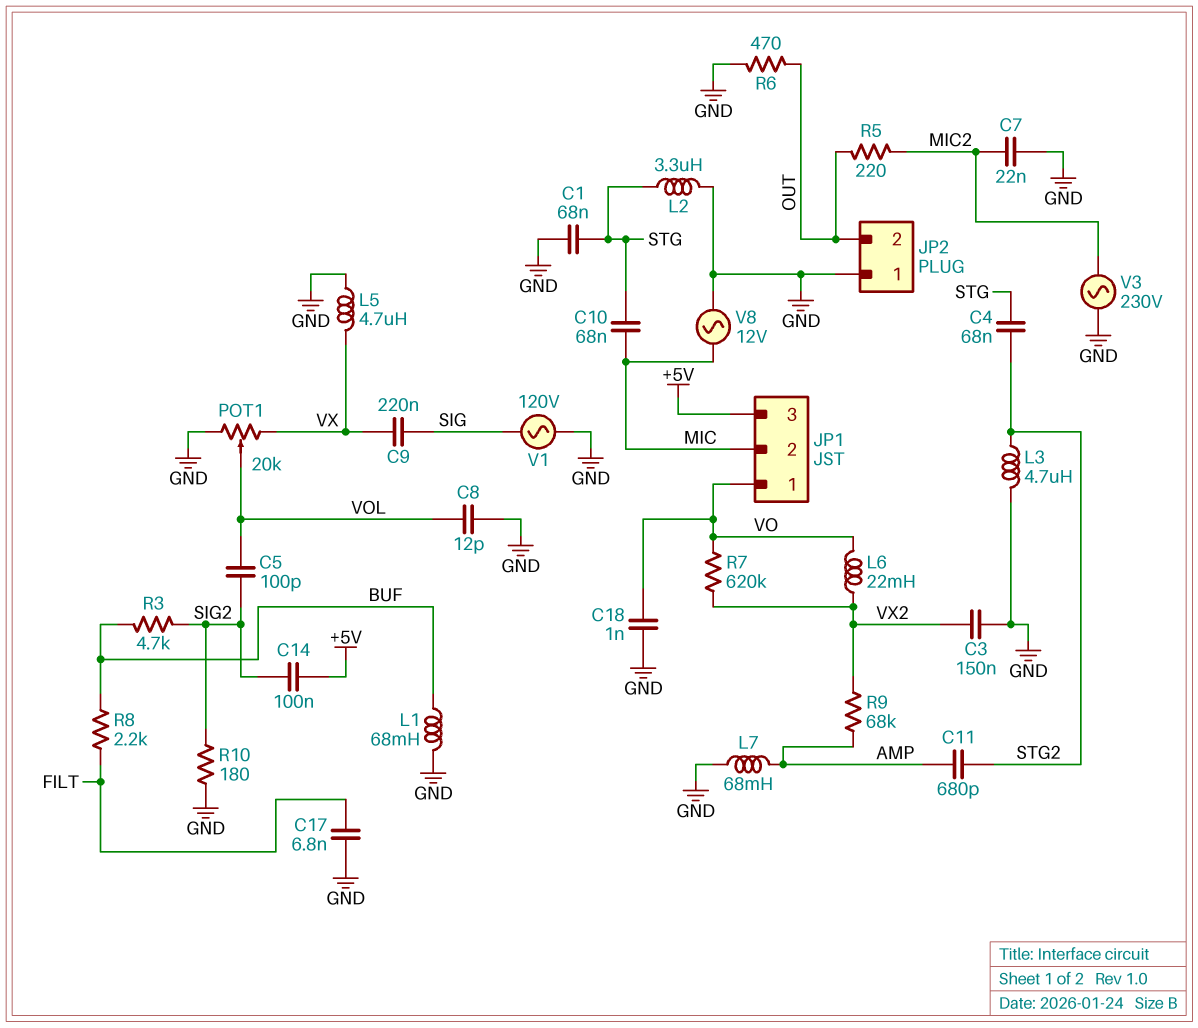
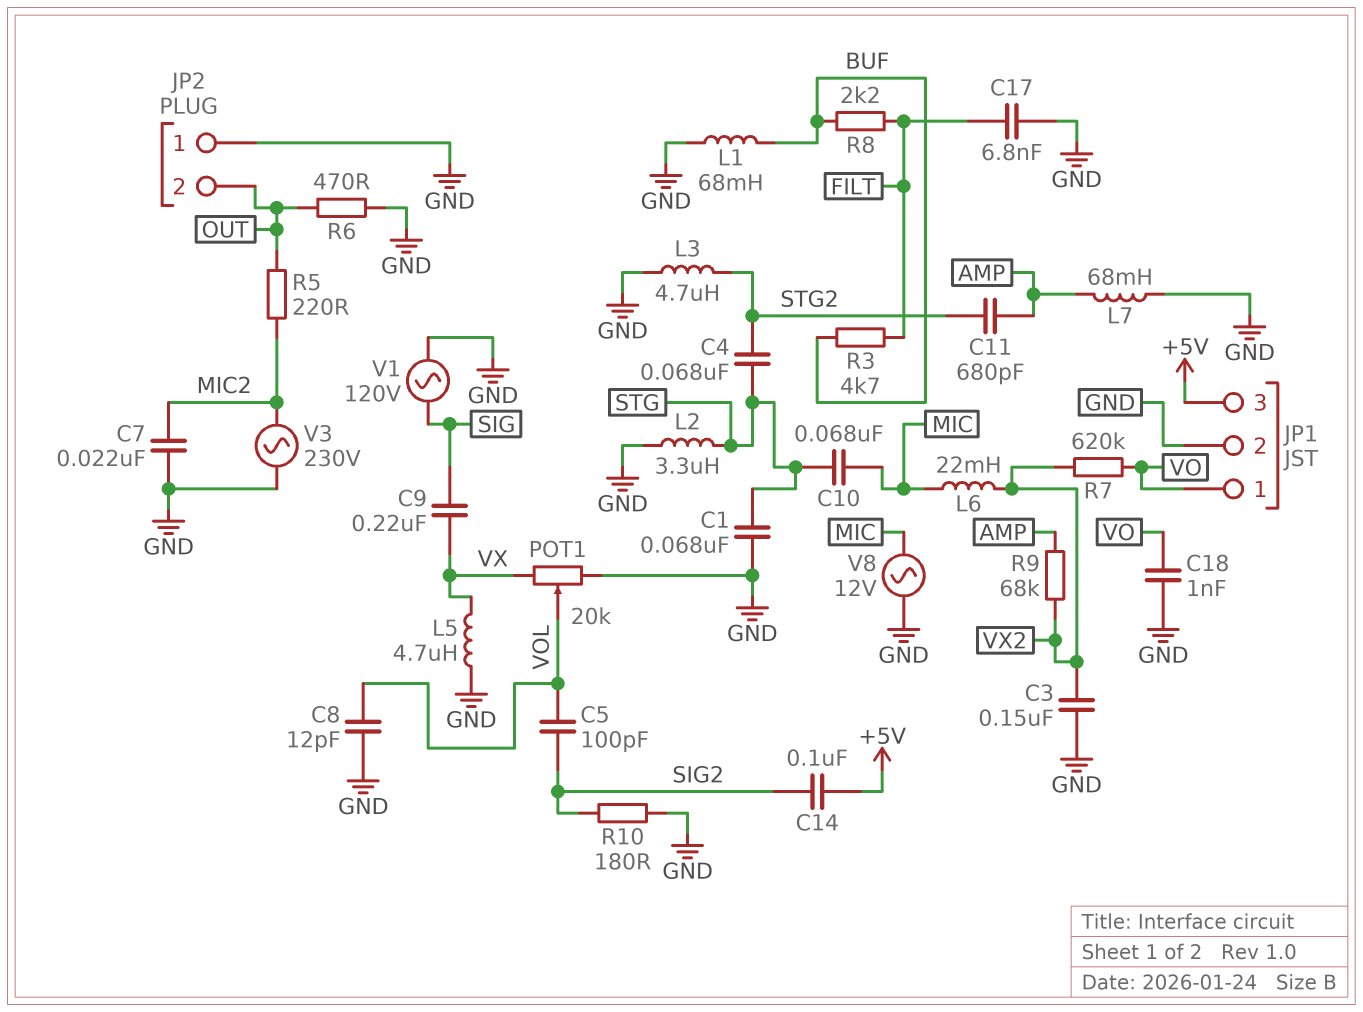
JP1 pin 2: MIC -> GND
L6: 22mH (VO, VX2) -> 22mH (MIC, VX2)
R3: 4.7k (BUF, SIG2) -> 4.7k (BUF, FILT)

